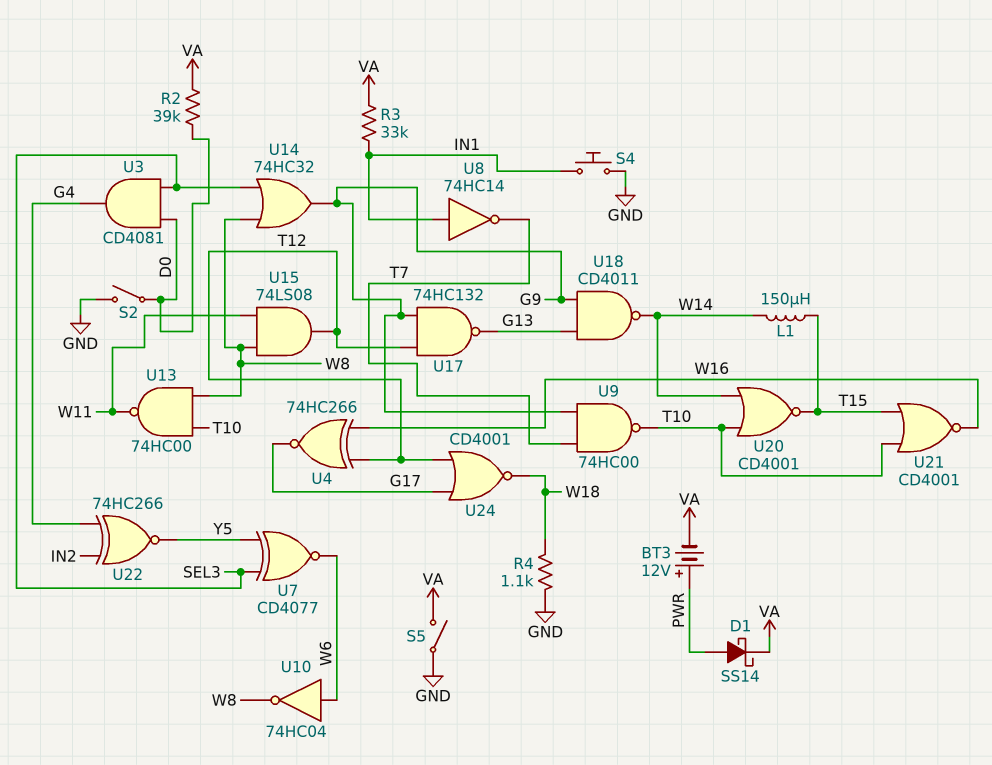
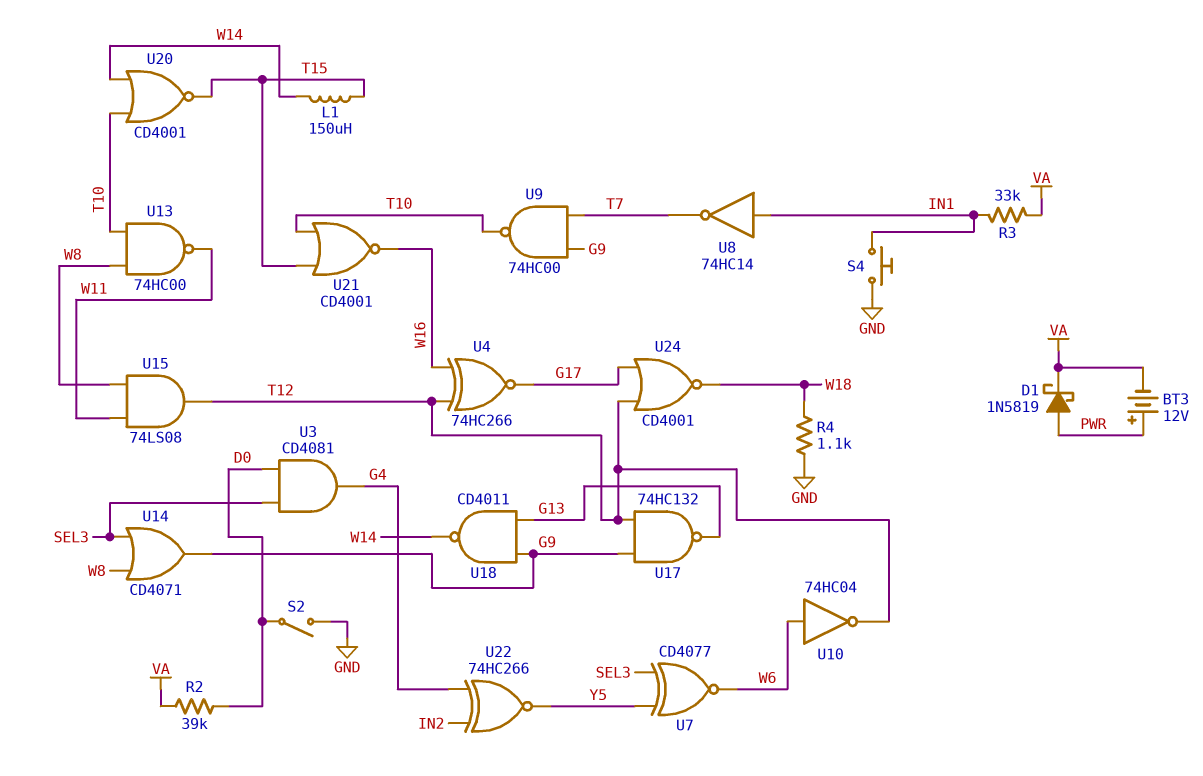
D1: schottky SS14 (A PWR, K VA) -> schottky 1N5819 (A PWR, K VA)
S5: switch (GND, VA) -> none
U10: NOT 74HC04 (in W6, out W8) -> NOT 74HC04 (in W6, out T12)
U14: OR 74HC32 (in SEL3, in W8, out G9) -> OR CD4071 (in SEL3, in W8, out G9)

